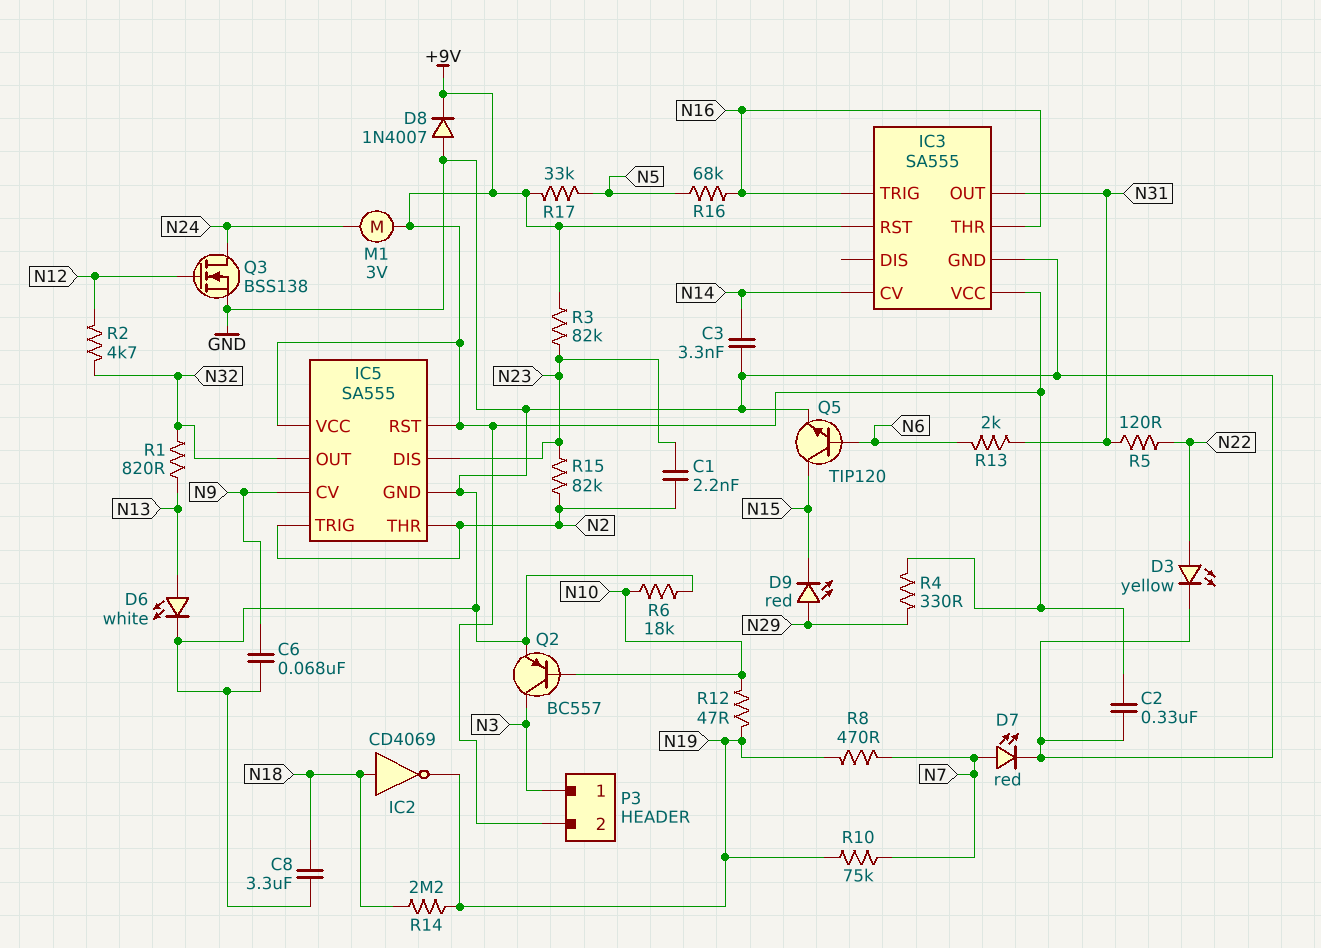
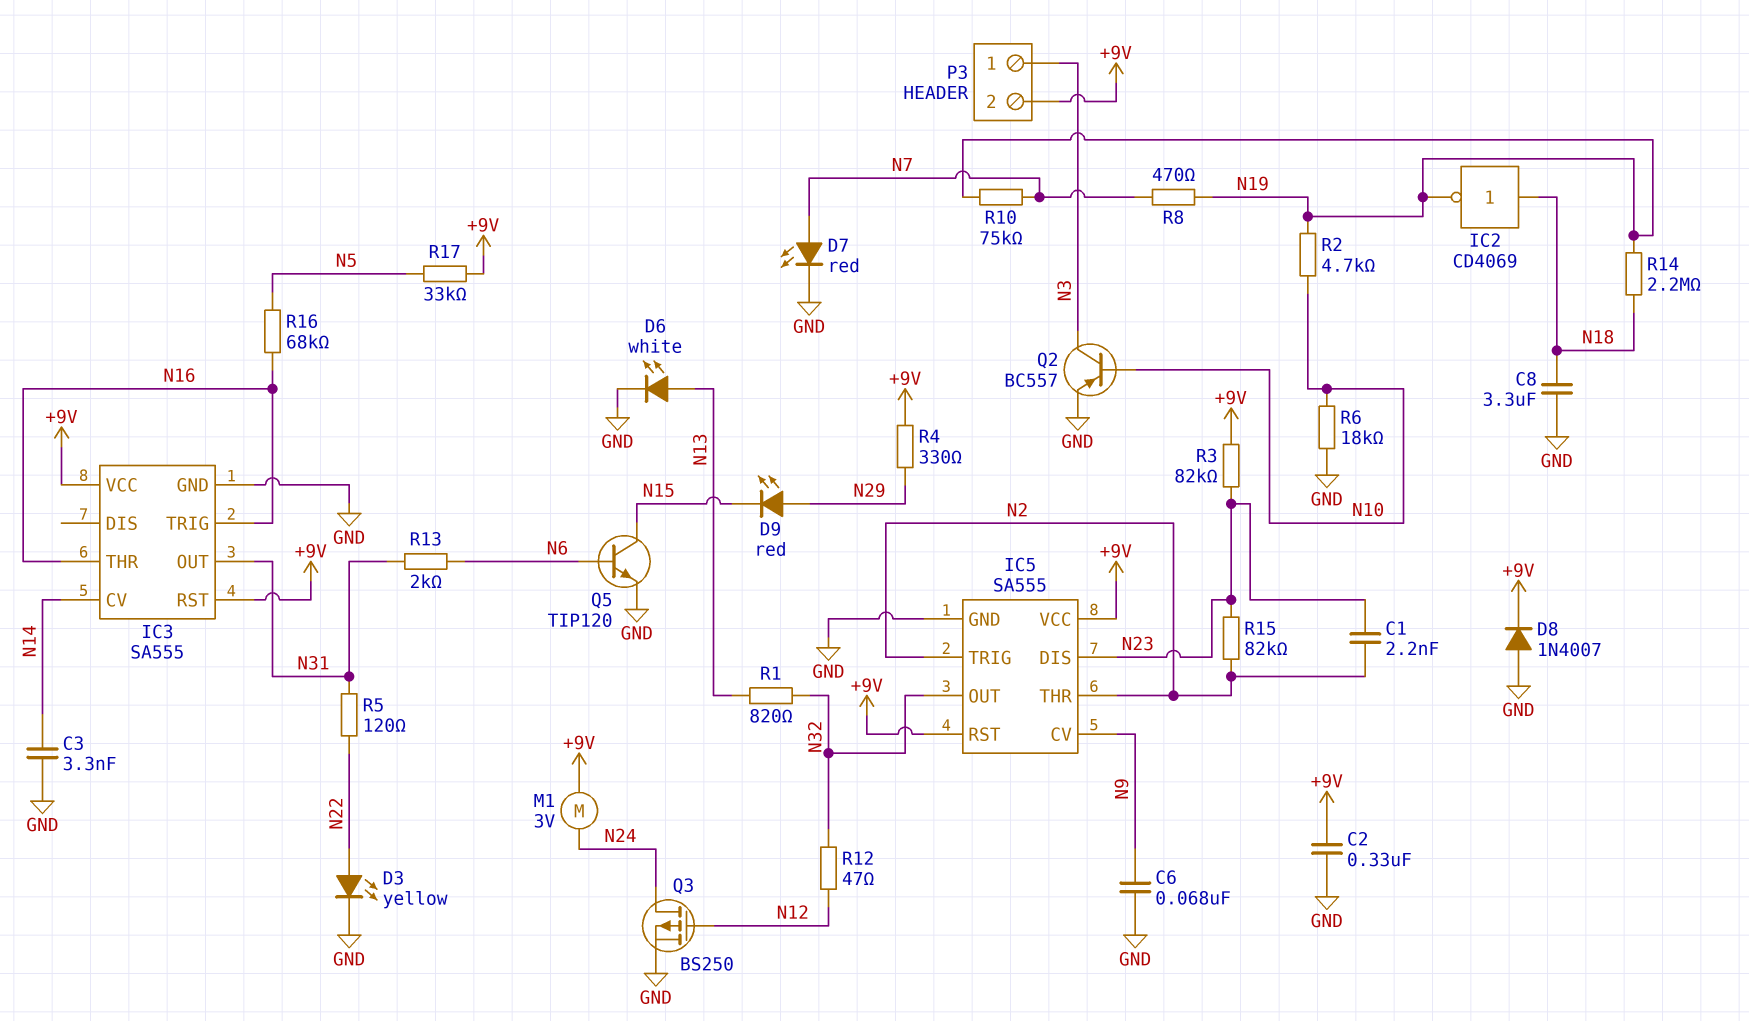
Q3: NMOS BSS138 (G N12, D N24, S GND) -> PMOS BS250 (G N12, D N24, S GND)
R2: 4.7k (N12, N32) -> 4.7k (N10, N19)
R12: 47 (N10, N19) -> 47 (N12, N32)

